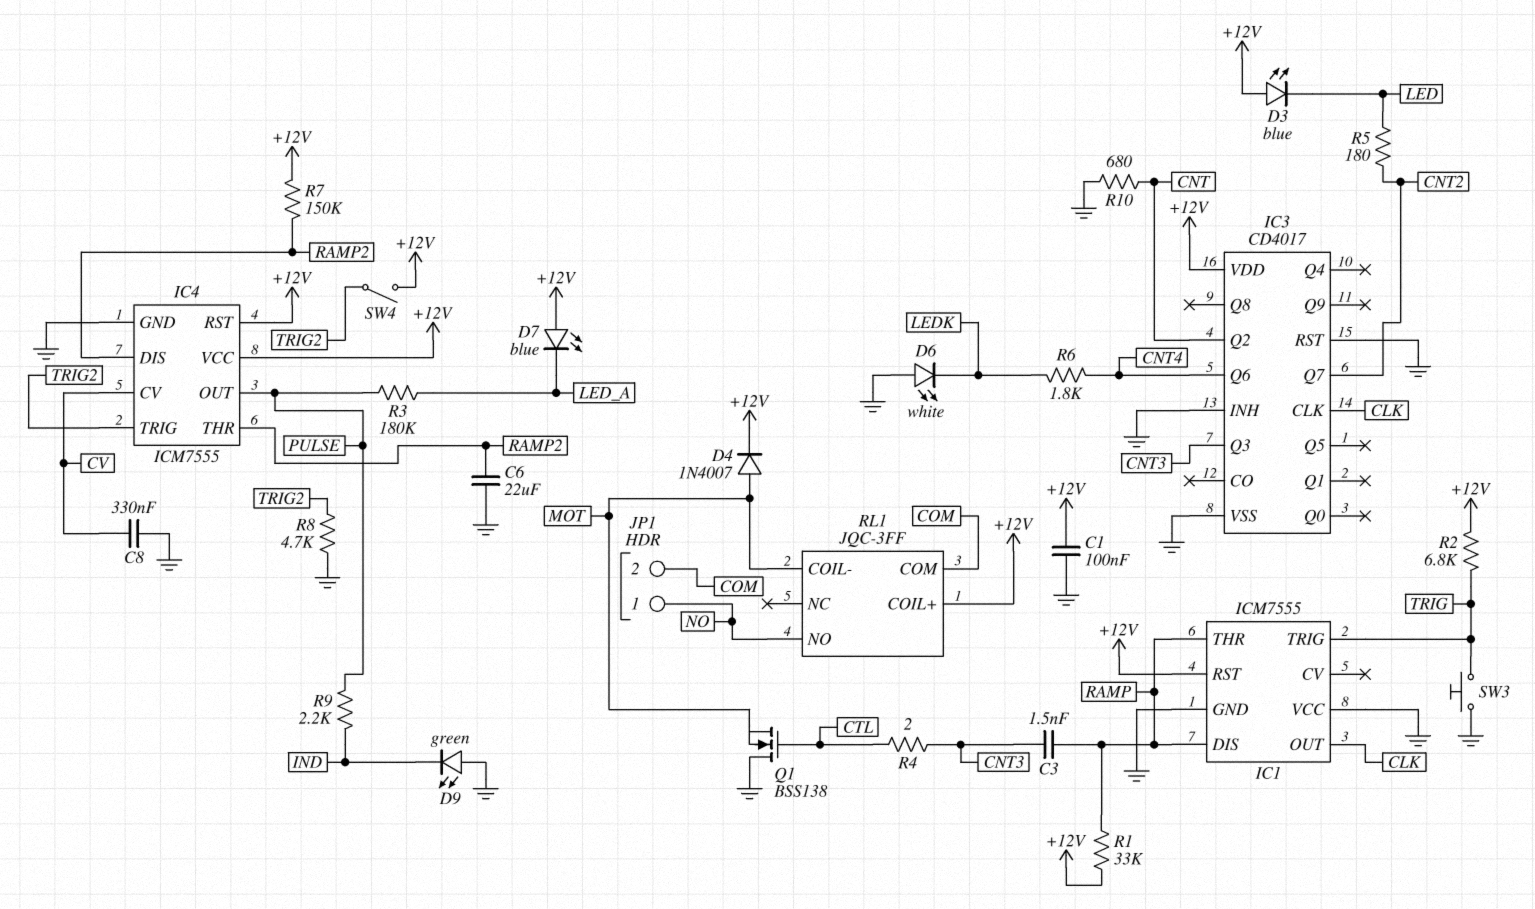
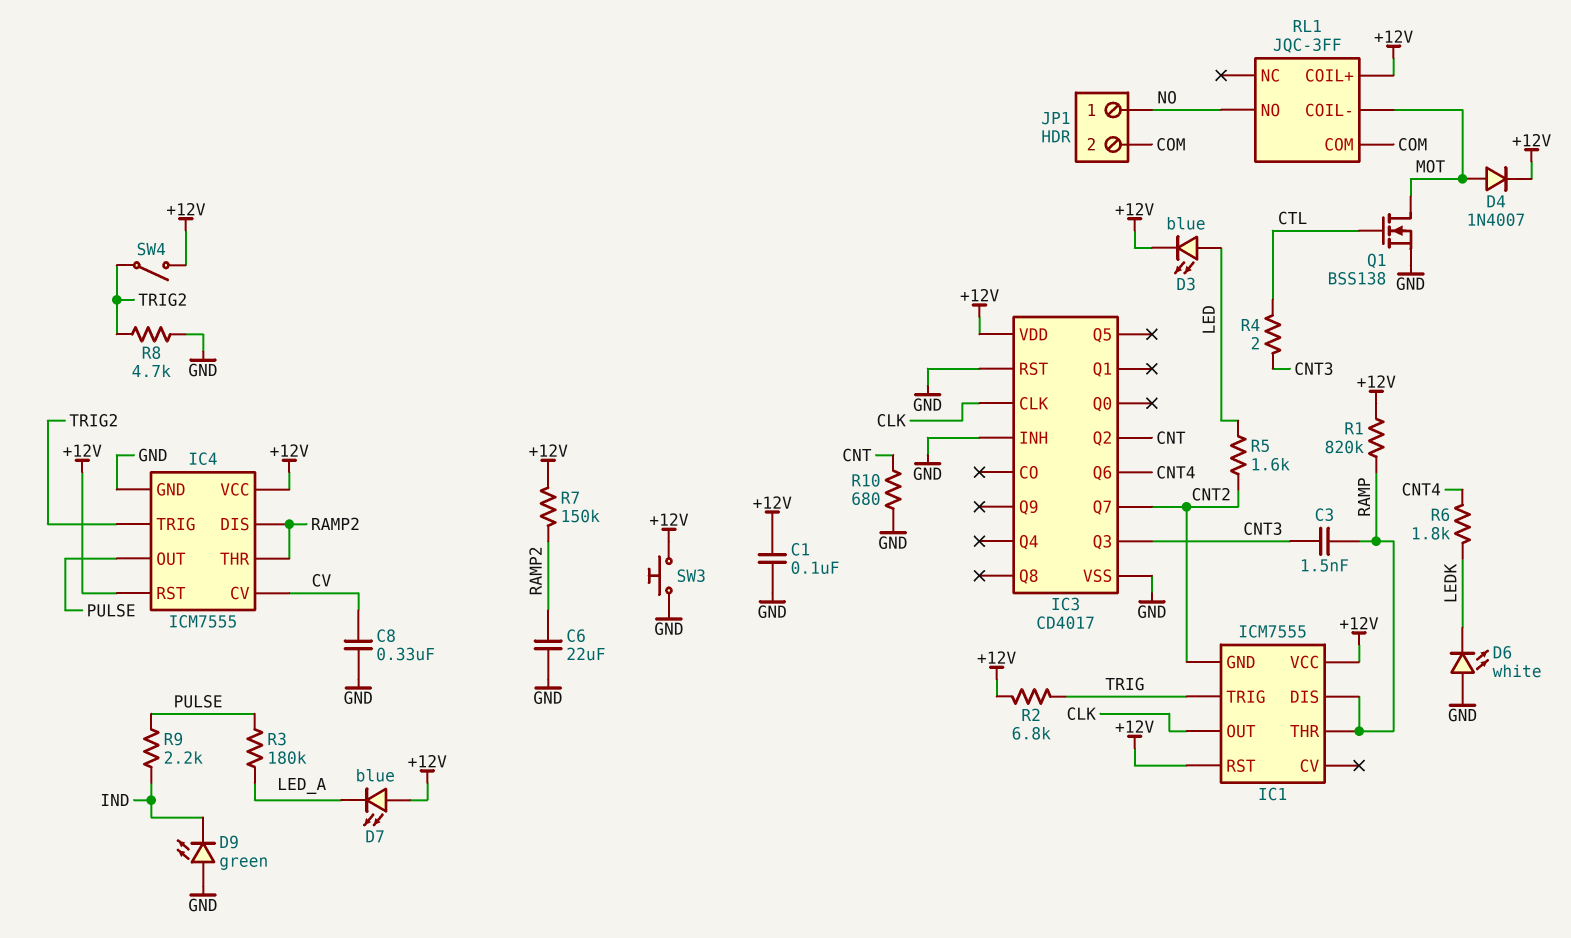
D3: LED blue (A +12V, K LED) -> LED blue (A LED, K +12V)
IC1 pin GND: GND -> CNT2
IC1 pin VCC: GND -> +12V
Q1: NMOS BSS138 (G CTL, D GND, S MOT) -> NMOS BSS138 (G CTL, D MOT, S GND)
R1: 33k (+12V, RAMP) -> 820k (+12V, RAMP)
R5: 180 (CNT2, LED) -> 1.6k (CNT2, LED)
SW3: button (GND, TRIG) -> button (+12V, GND)

